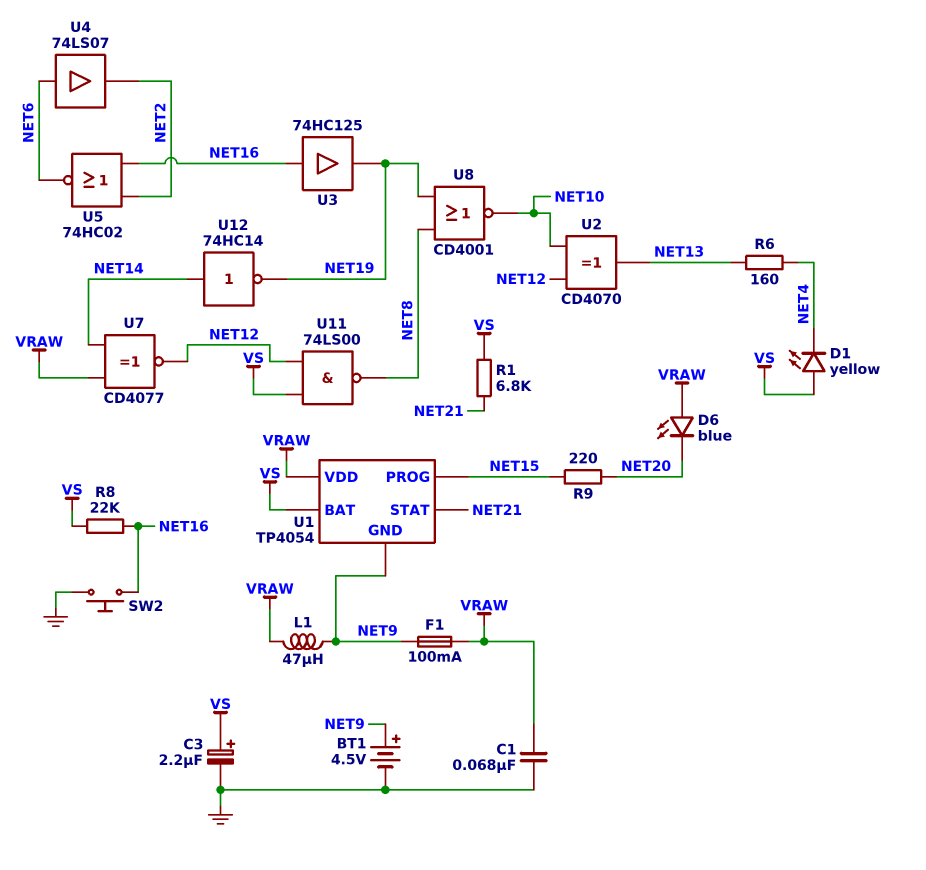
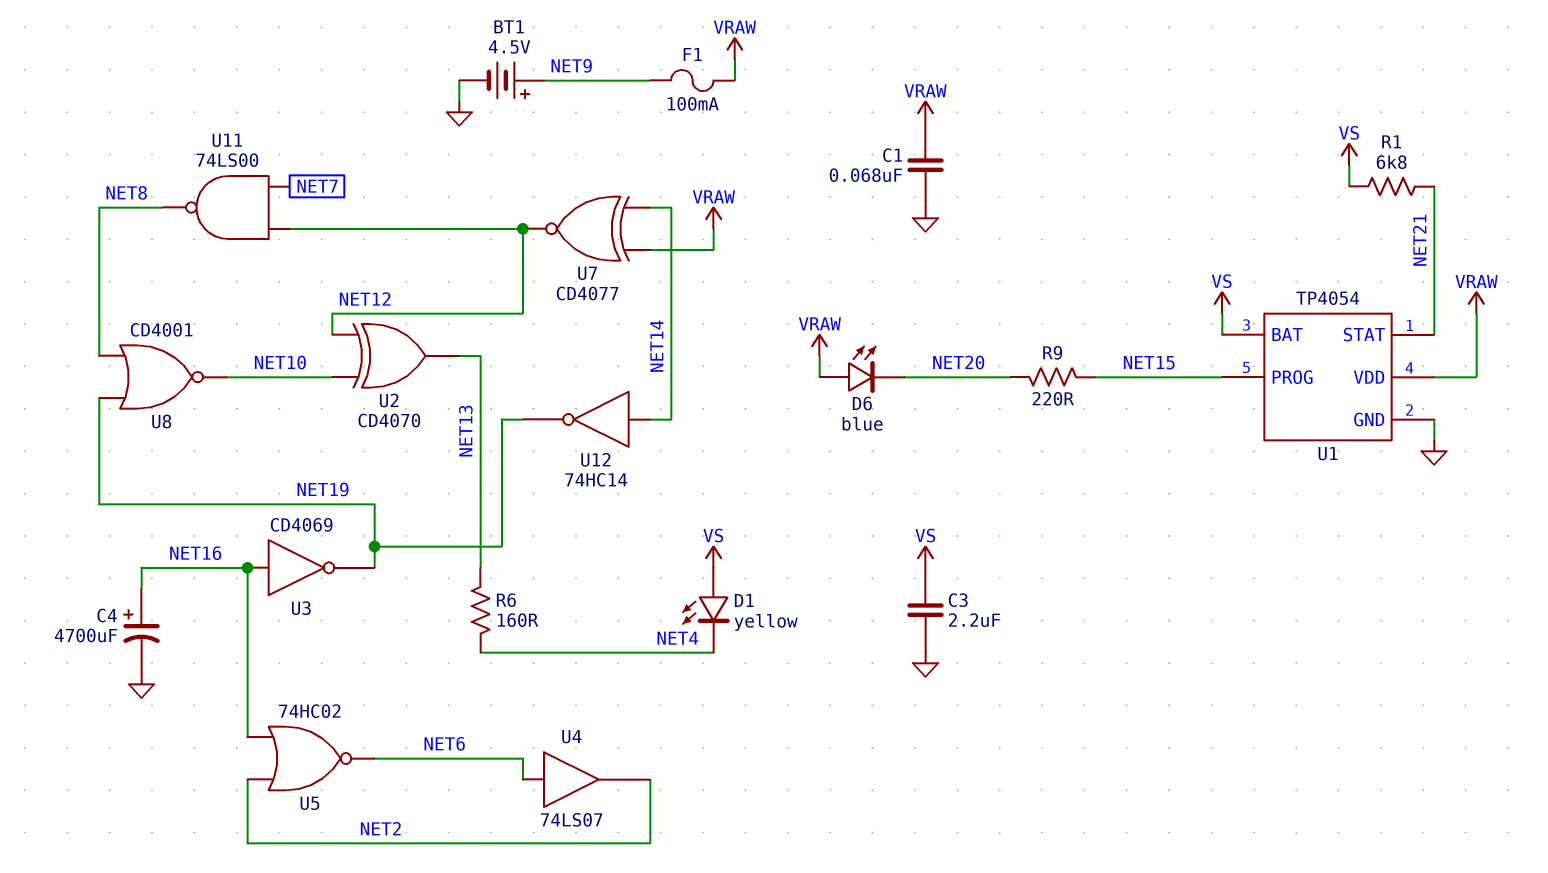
C3: 2.2uF (plus VS, minus GND) -> 2.2uF (GND, VS)
C4: none -> 4700uF (plus NET16, minus GND)
L1: 47uH (NET9, VRAW) -> none
R8: 22k (NET16, VS) -> none
SW2: button (GND, NET16) -> none
U1 pin GND: NET9 -> GND
U3: buffer 74HC125 (in NET16, out NET19) -> NOT CD4069 (in NET16, out NET19)
U11: NAND 74LS00 (in NET12, in VS, out NET8) -> NAND 74LS00 (in NET7, in NET12, out NET8)

